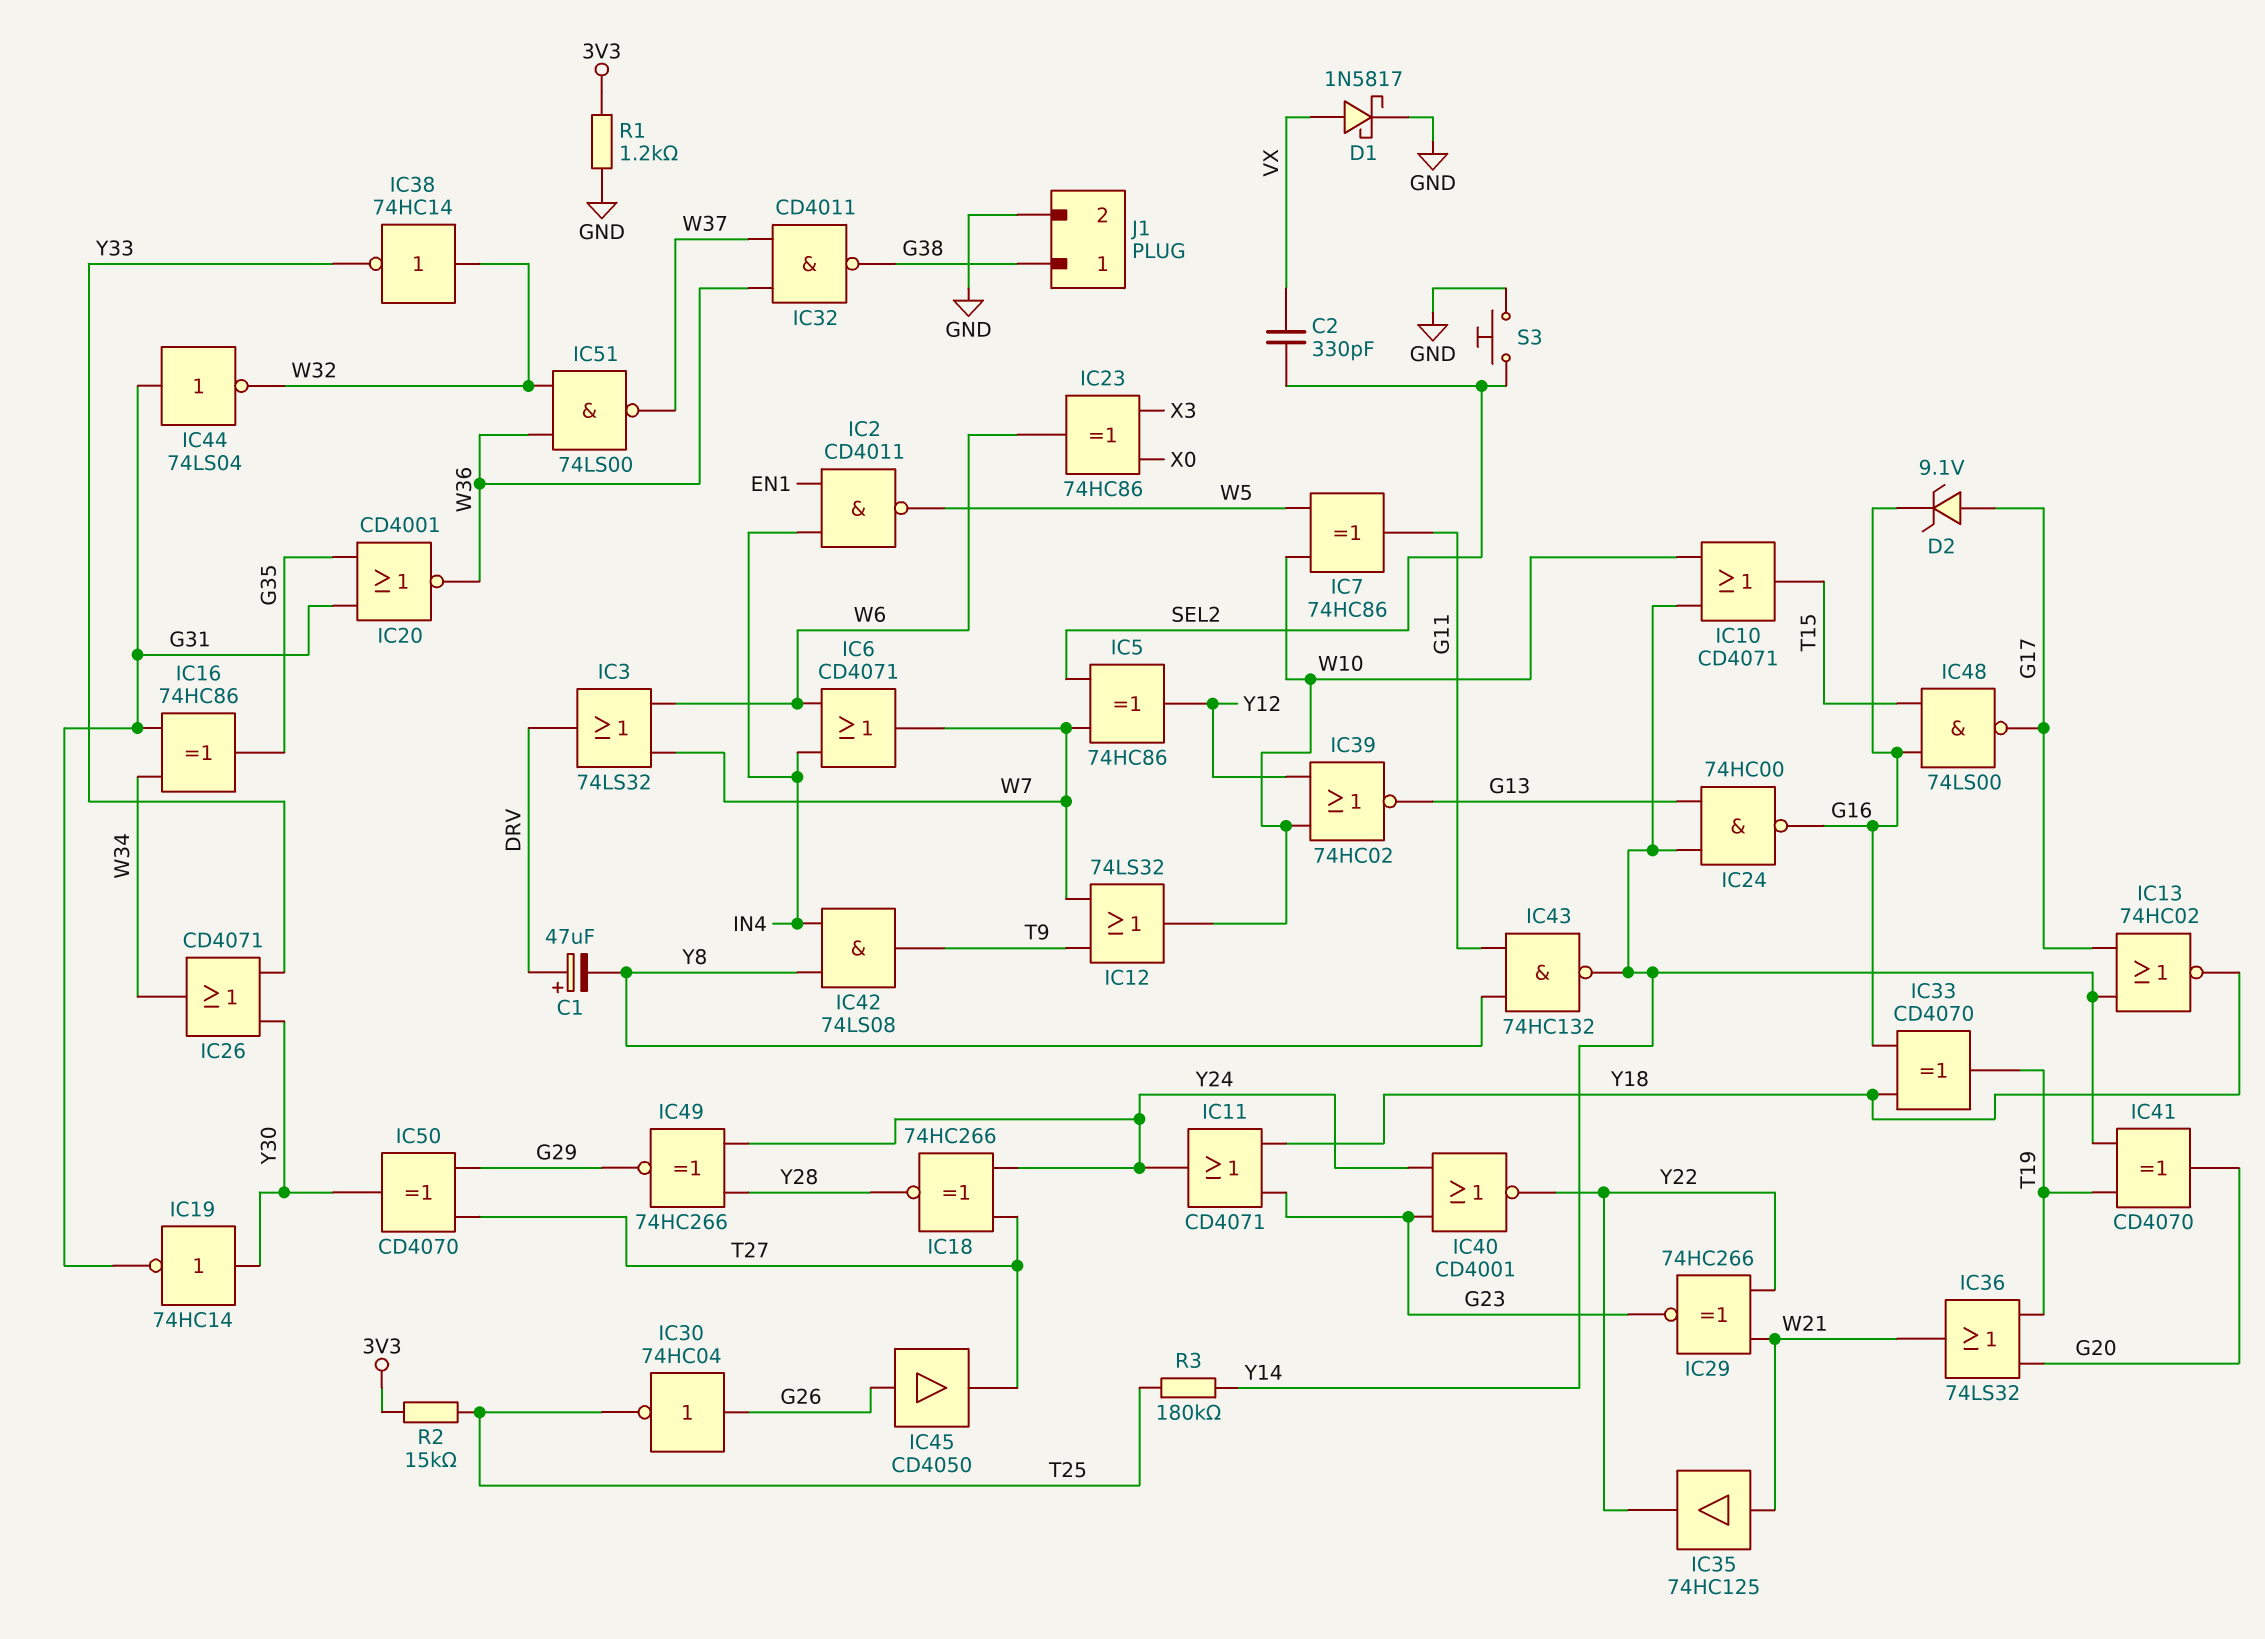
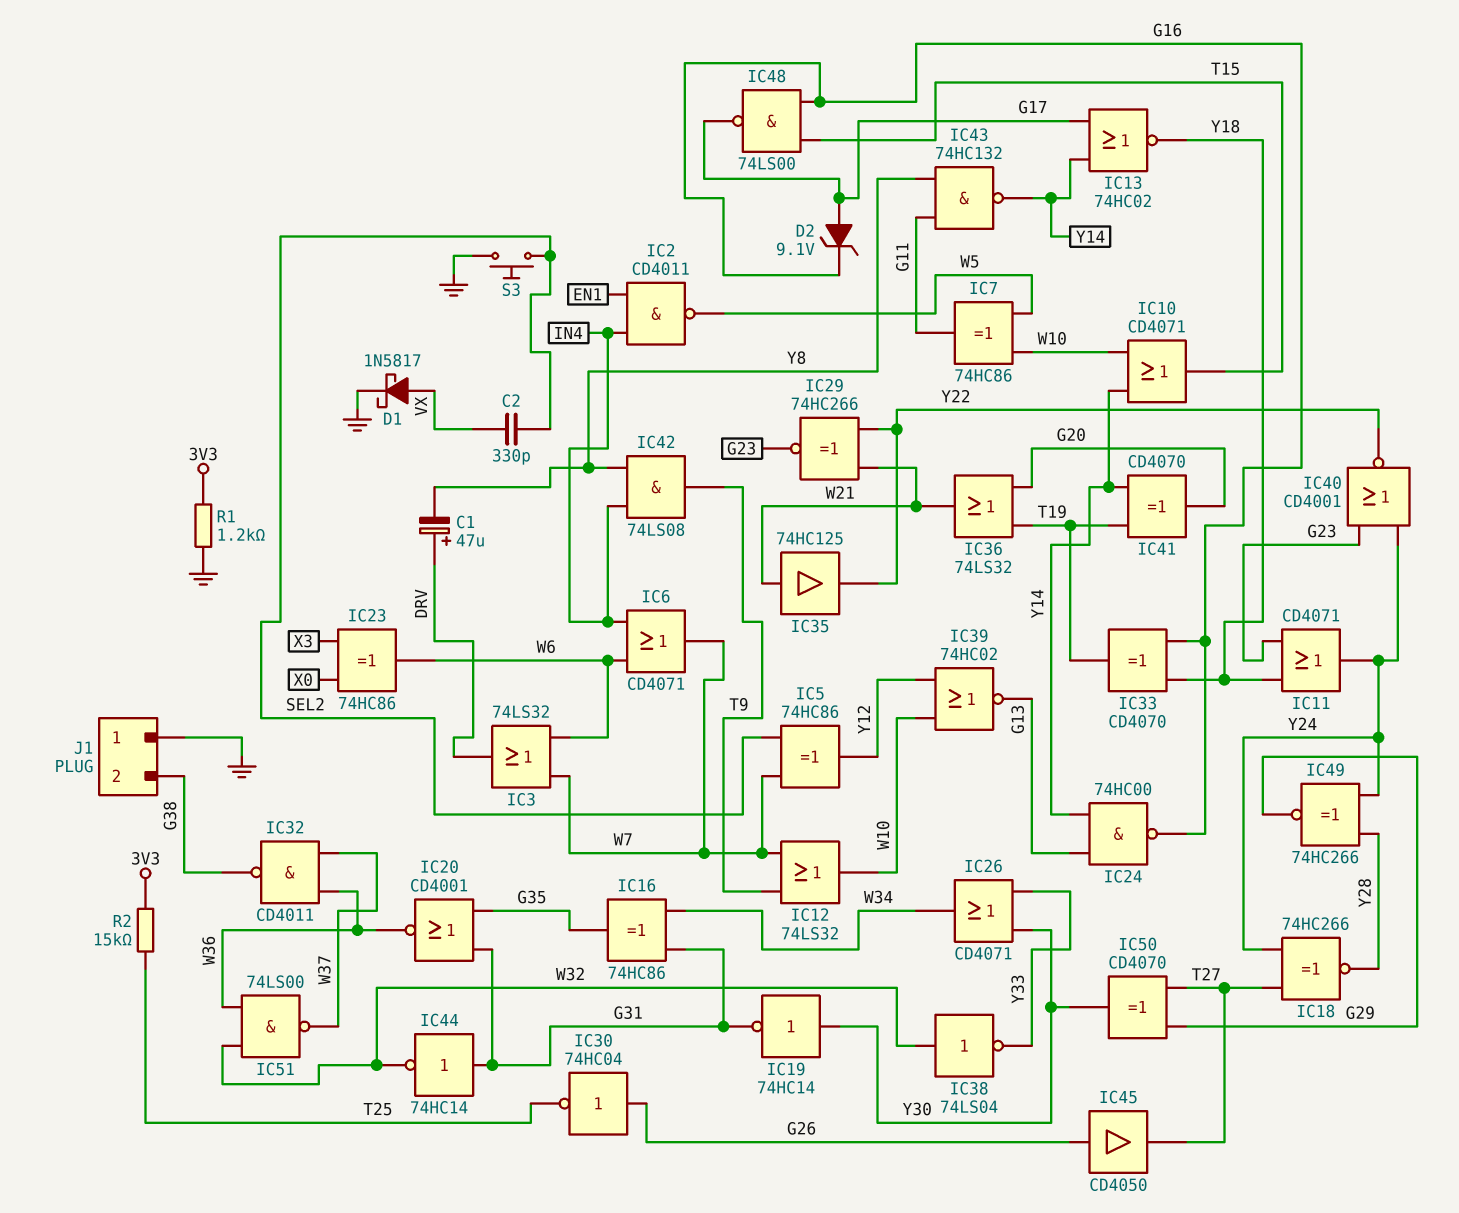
IC38: NOT 74HC14 (in W32, out Y33) -> NOT 74LS04 (in W32, out Y33)
IC44: NOT 74LS04 (in G31, out W32) -> NOT 74HC14 (in G31, out W32)
J1 pin 1: G38 -> GND
J1 pin 2: GND -> G38
R3: 180k (T25, Y14) -> none

